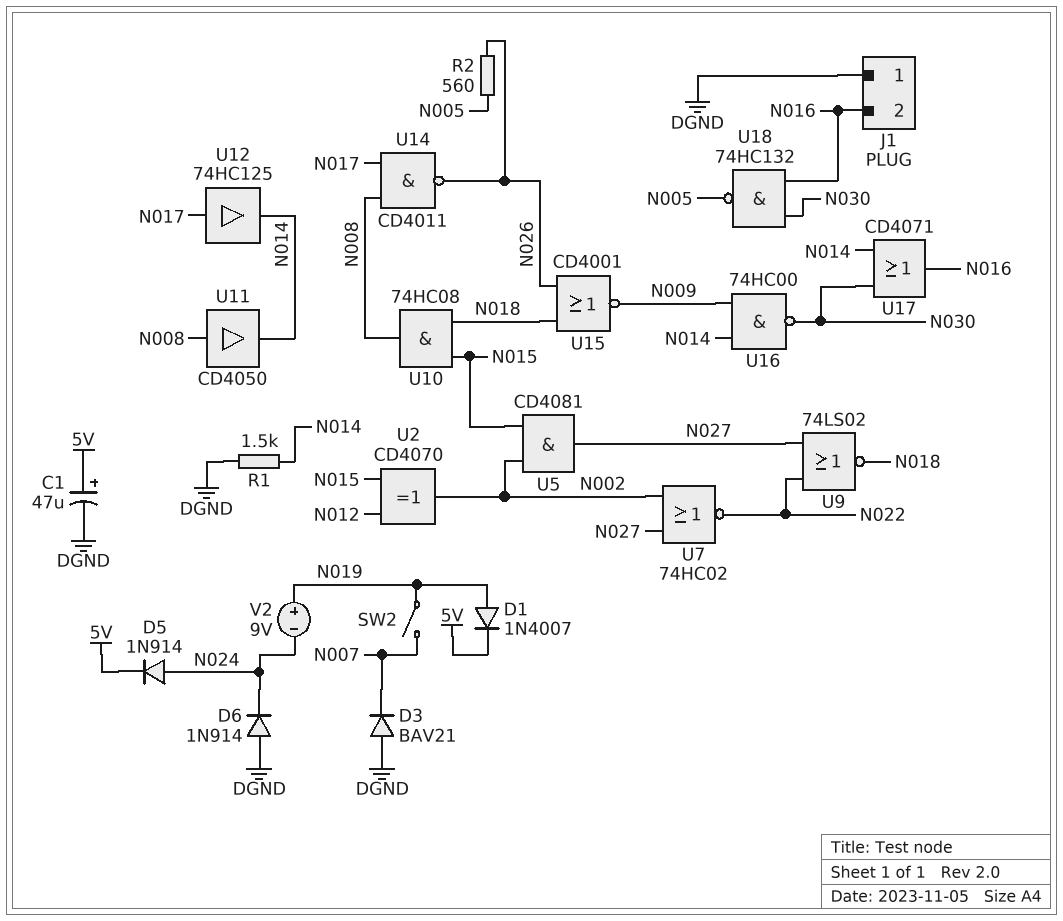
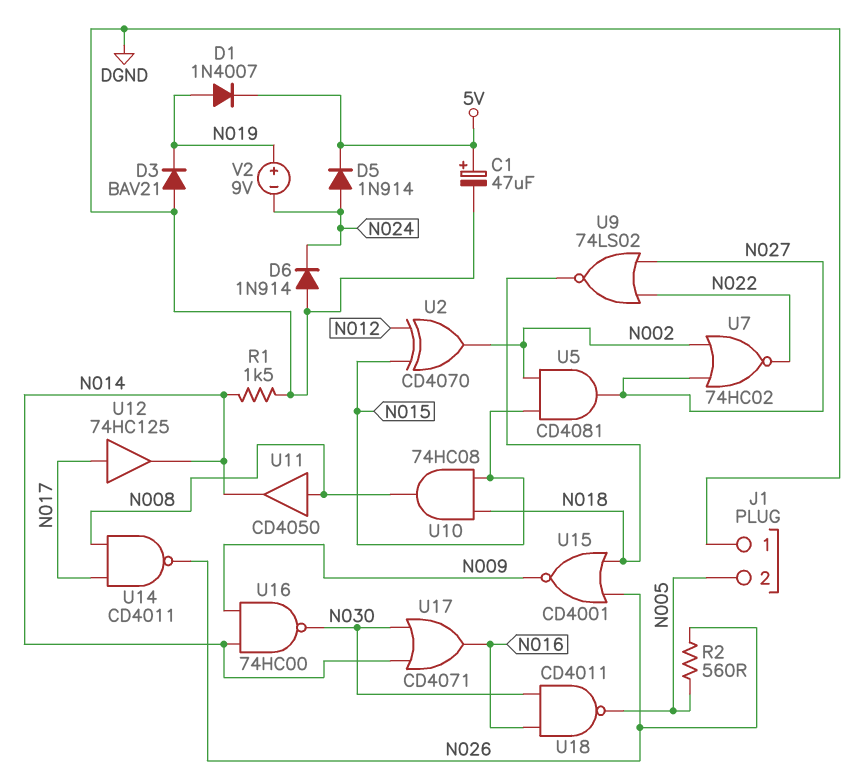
D3: diode BAV21 (A DGND, K N007) -> diode BAV21 (A DGND, K N019)
J1 pin 2: N016 -> N005
SW2: switch (N007, N019) -> none
U18: NAND 74HC132 (in N016, in N030, out N005) -> NAND CD4011 (in N016, in N030, out N005)

